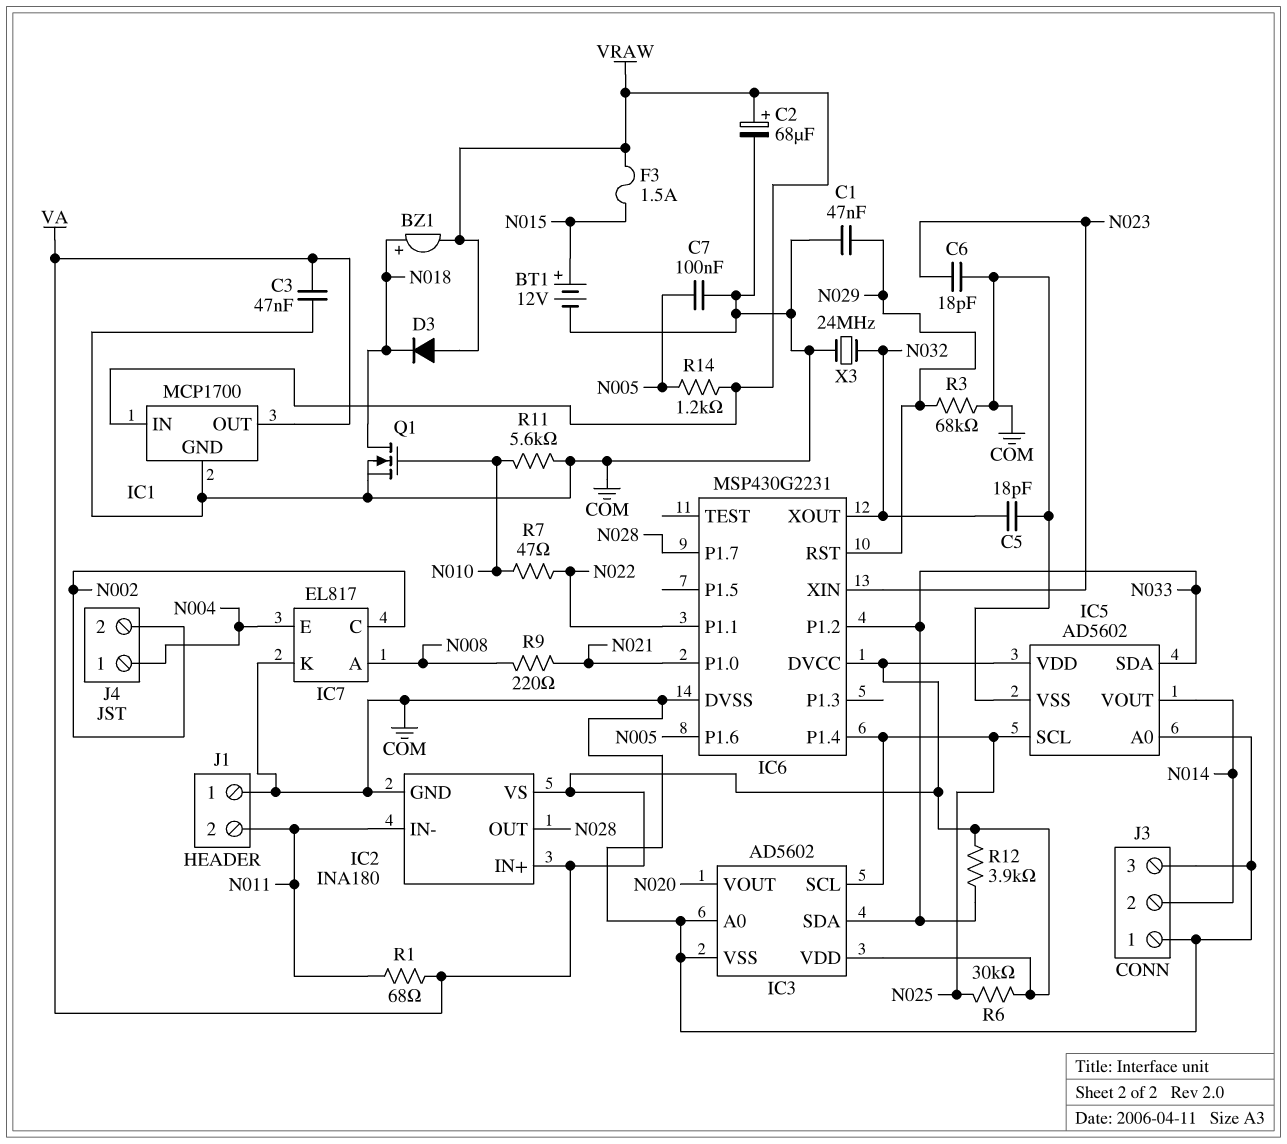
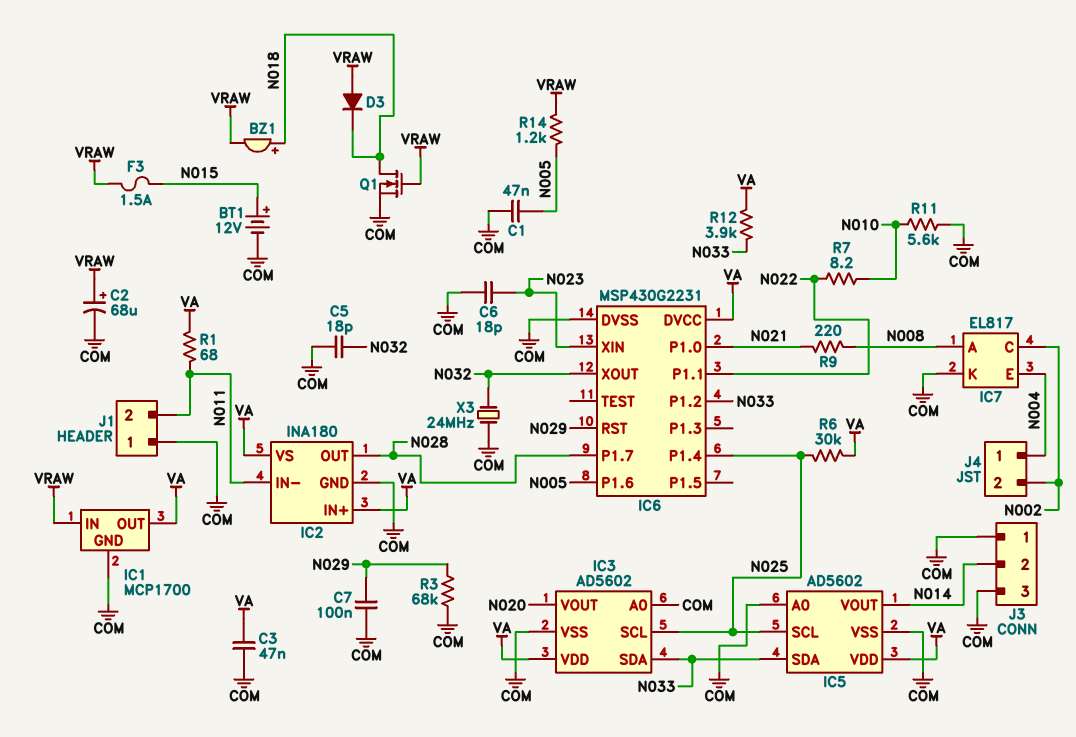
C1: 47nF (COM, N029) -> 47nF (COM, N005)
C7: 100nF (COM, N005) -> 100nF (COM, N029)
Q1: NMOS (G N010, D N018, S COM) -> NMOS (G VRAW, D N018, S COM)
R7: 47 (N010, N022) -> 8.2 (N010, N022)

